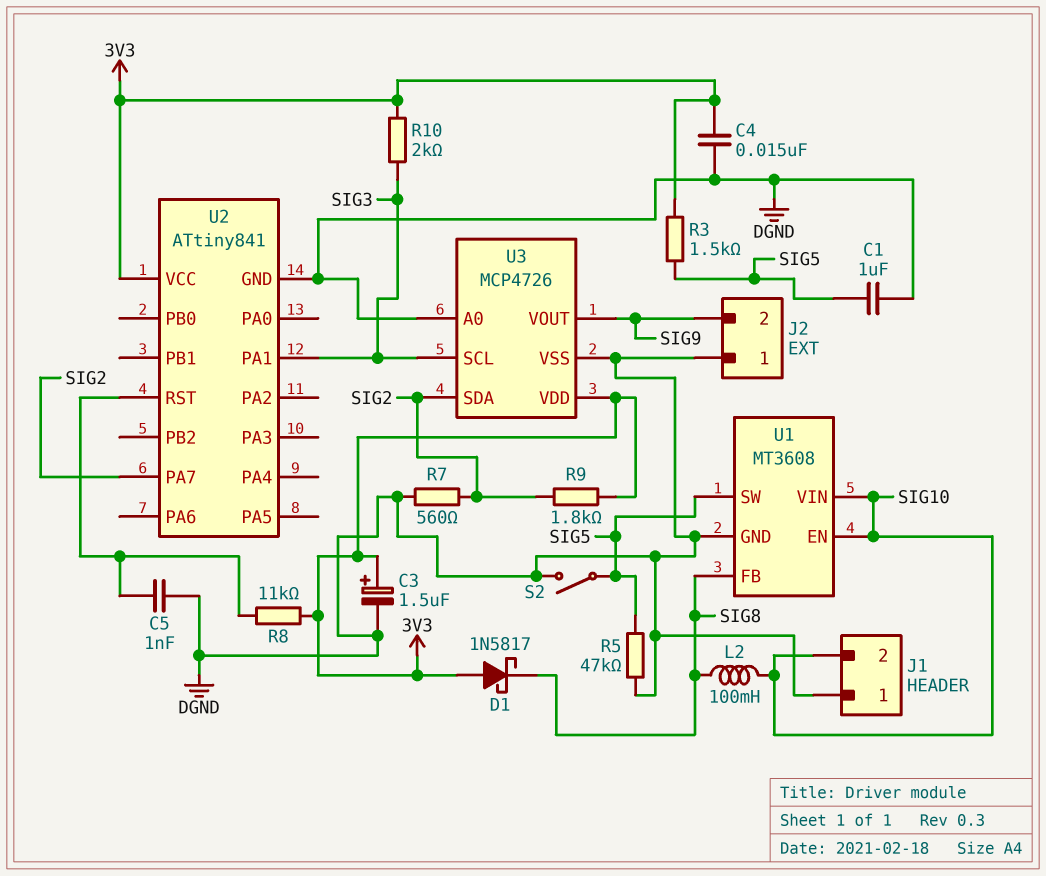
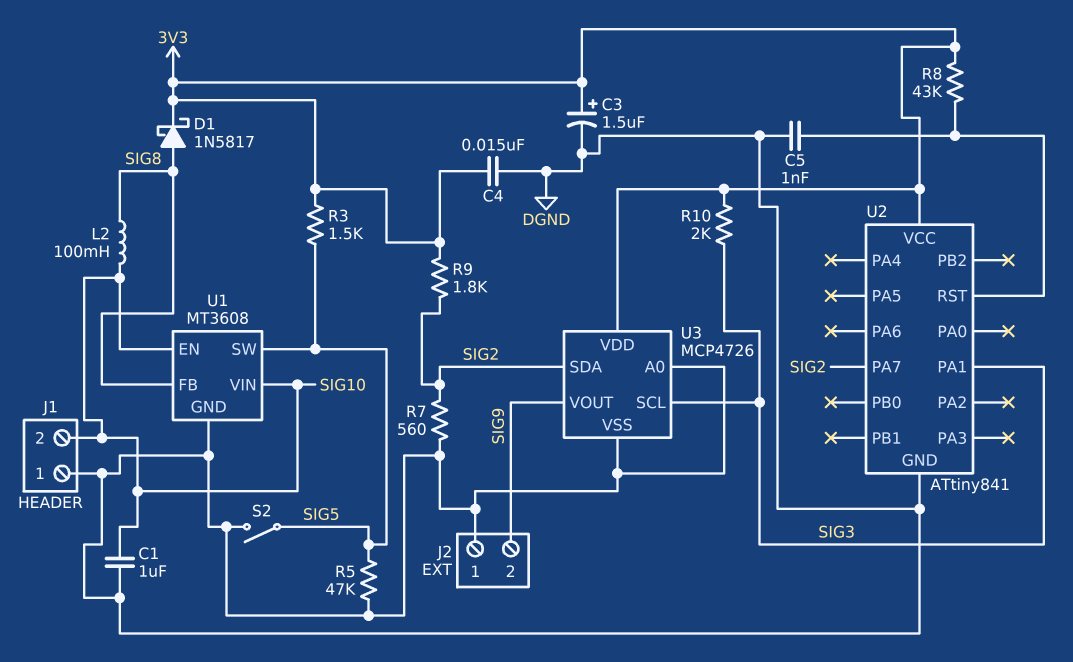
C1: 1uF (DGND, SIG5) -> 1uF (DGND, SIG10)
D1: schottky 1N5817 (A 3V3, K SIG8) -> schottky 1N5817 (A SIG8, K 3V3)
R8: 11k (3V3, U2/RST) -> 43k (3V3, U2/RST)

